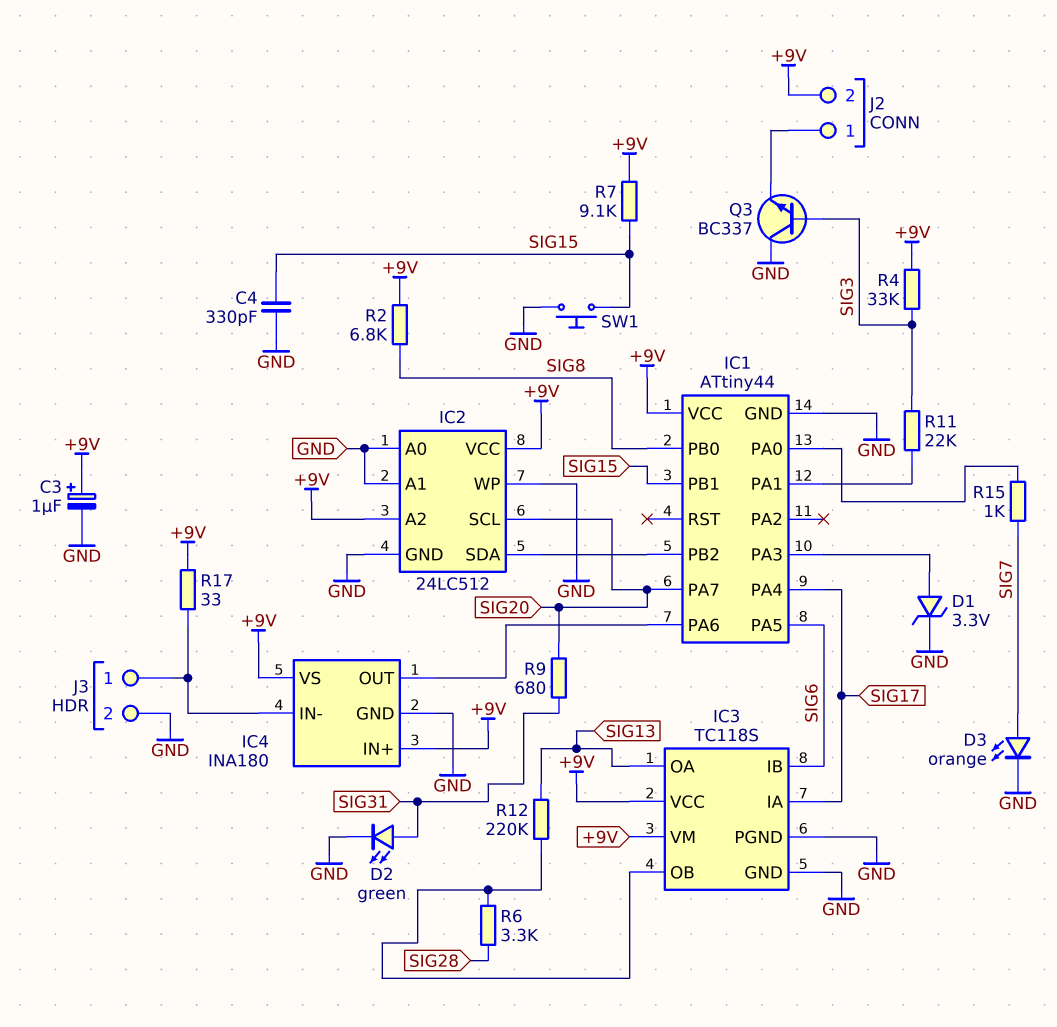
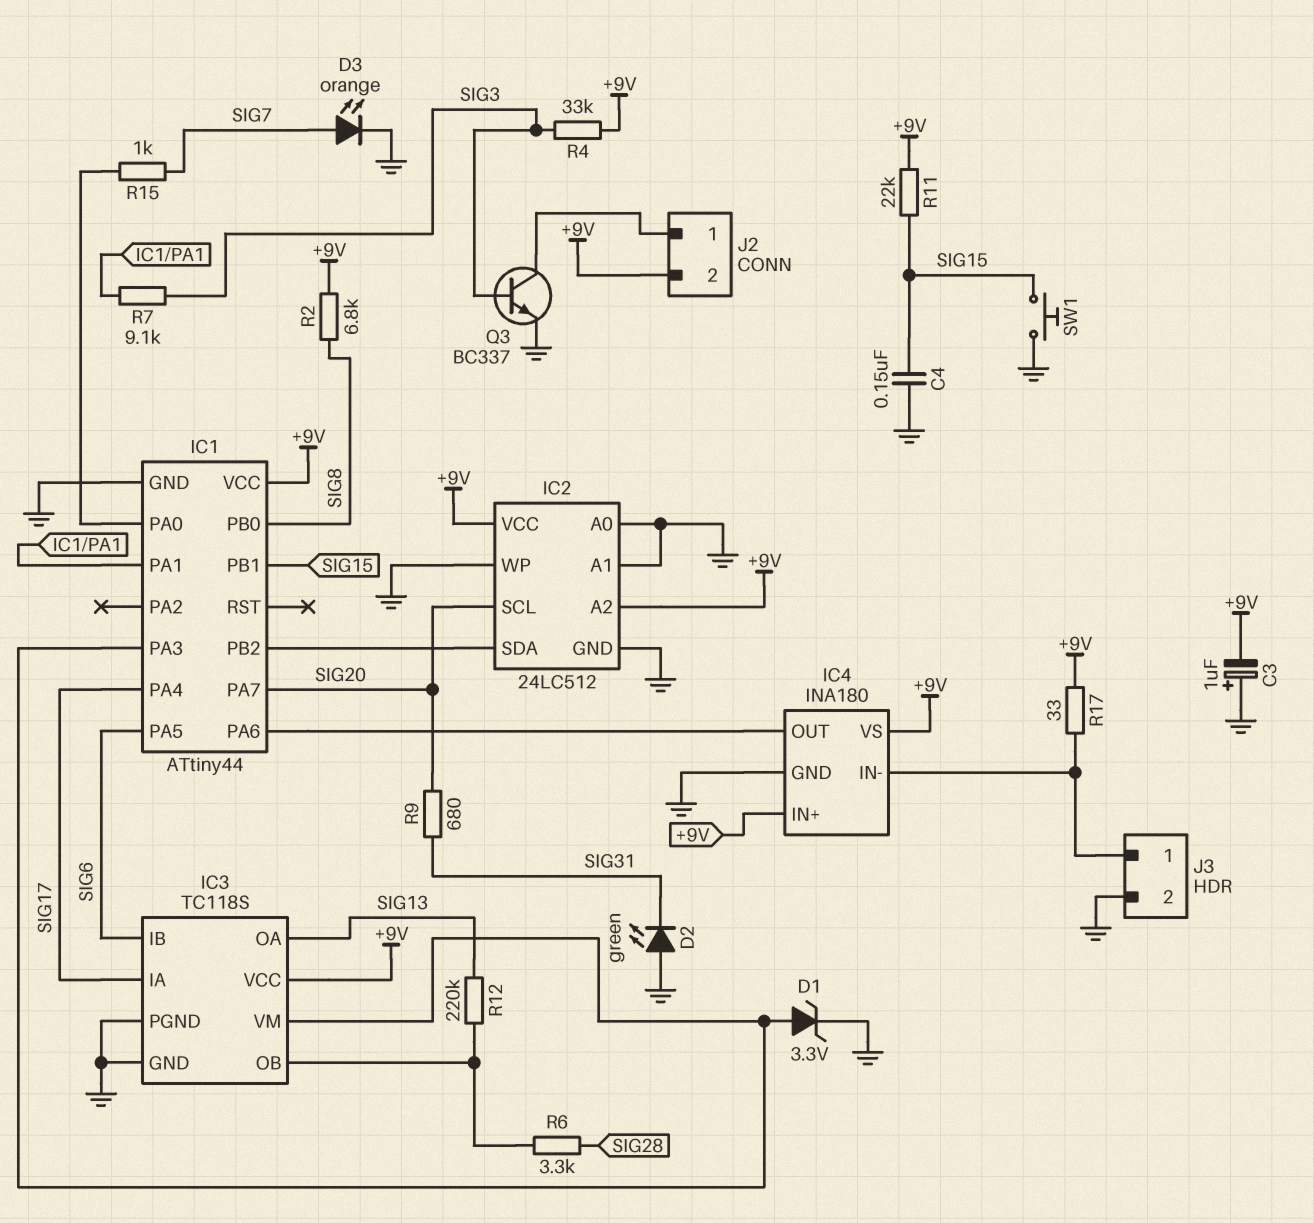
C3: 1uF (plus +9V, minus GND) -> 1uF (plus GND, minus +9V)
C4: 330pF (GND, SIG15) -> 150nF (GND, SIG15)
D2: LED green (A SIG31, K GND) -> LED green (A GND, K SIG31)
IC3 pin VM: +9V -> IC1/PA3
Q3: NPN BC337 (B SIG3, C GND, E J2/1) -> NPN BC337 (B SIG3, C J2/1, E GND)
R7: 9.1k (+9V, SIG15) -> 9.1k (IC1/PA1, SIG3)
R11: 22k (IC1/PA1, SIG3) -> 22k (+9V, SIG15)

